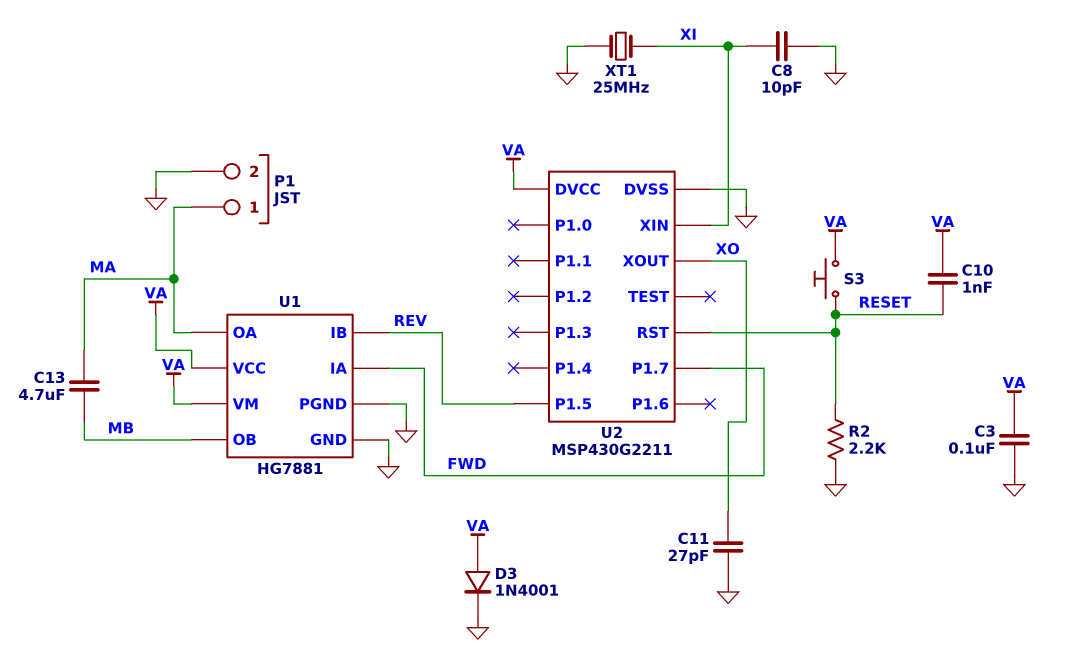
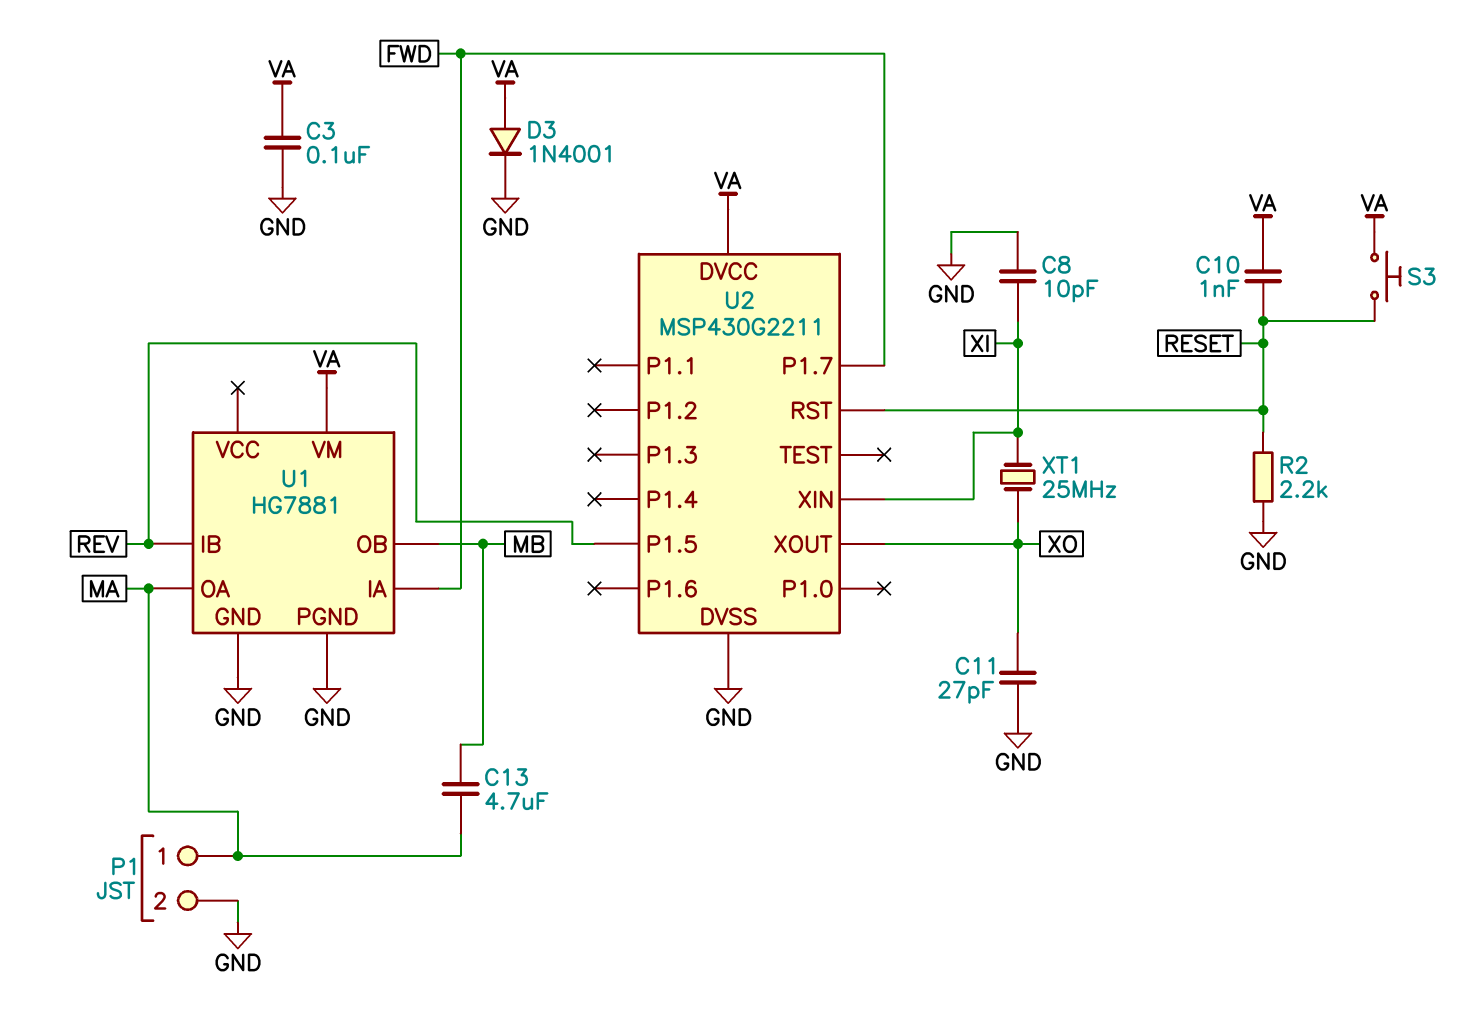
U1 pin VCC: VA -> none
XT1: 25MHz (GND, XI) -> 25MHz (XI, XO)

